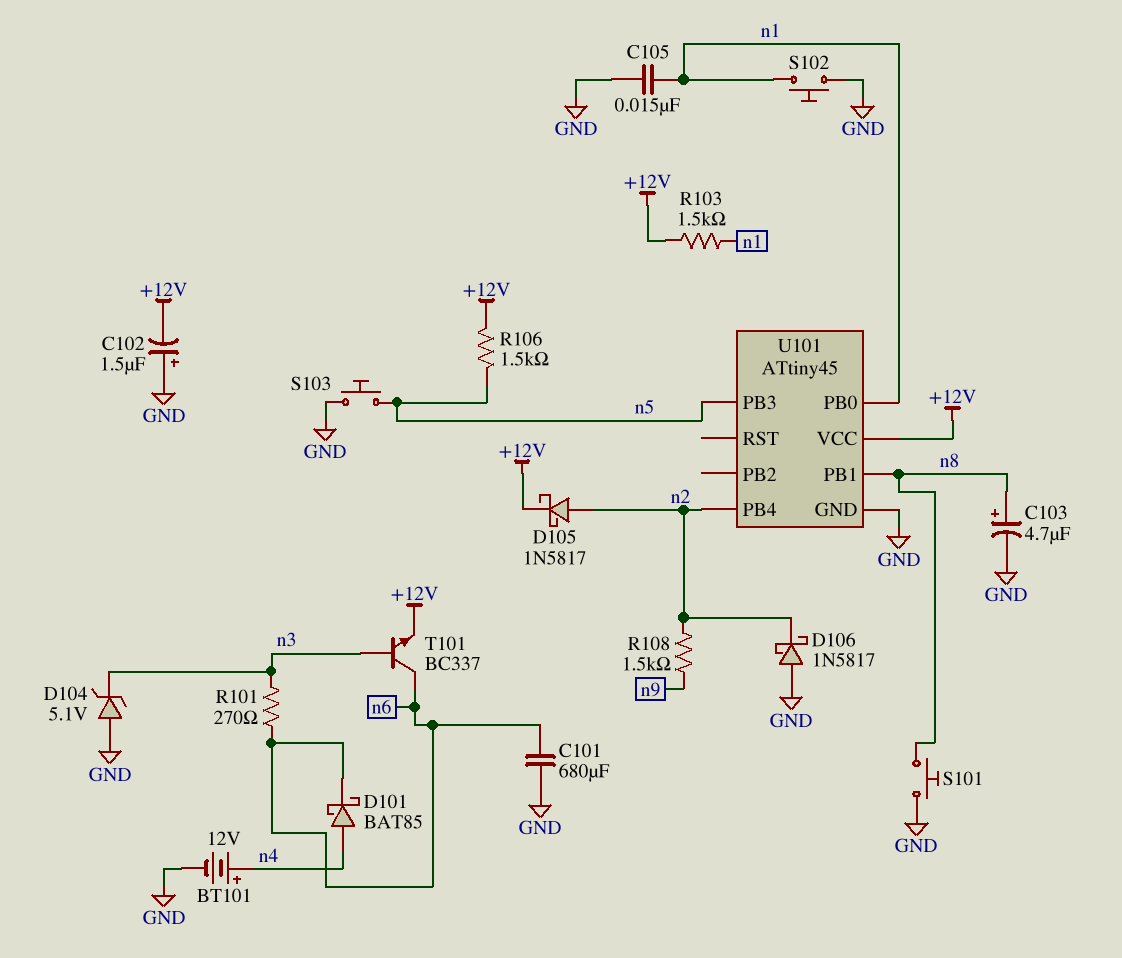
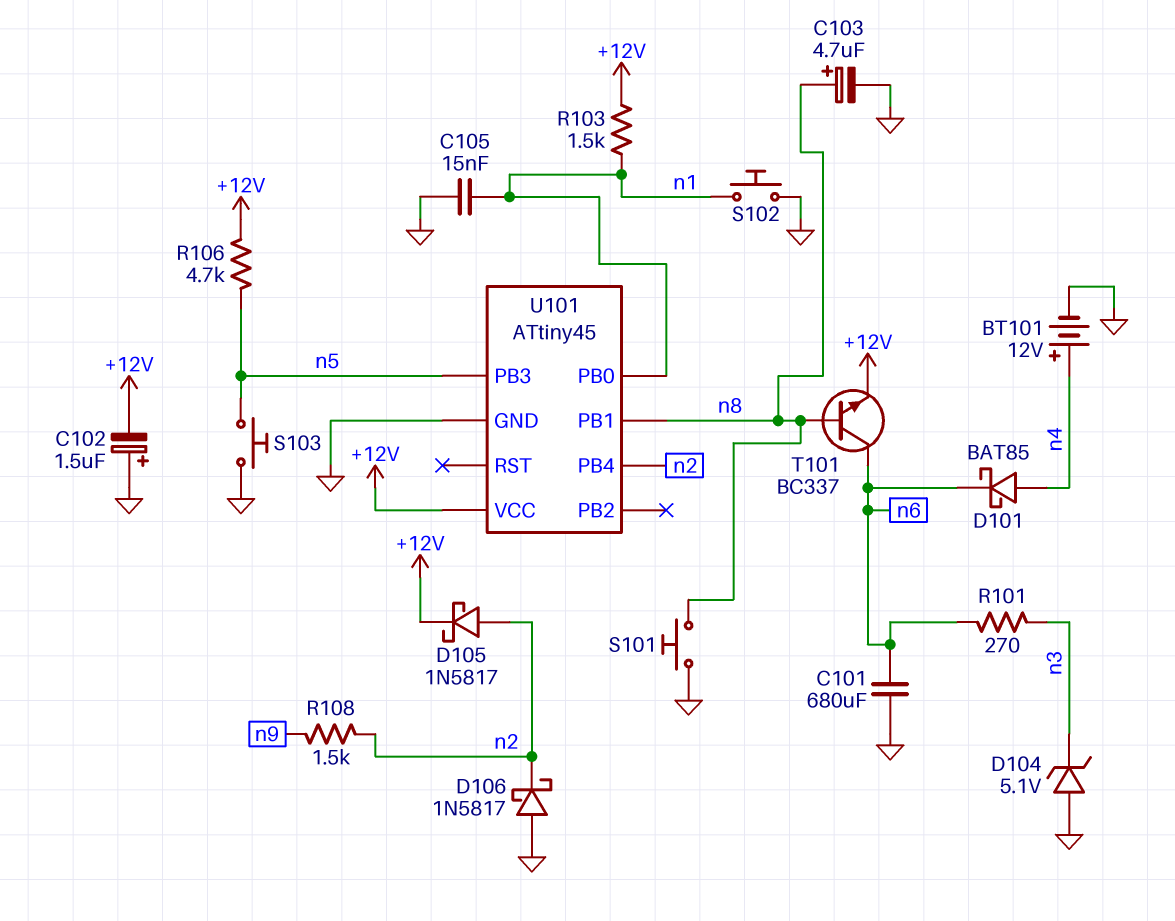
R106: 1.5k (+12V, n5) -> 4.7k (+12V, n5)
T101: NPN BC337 (B n3, C n6, E +12V) -> NPN BC337 (B n8, C n6, E +12V)

